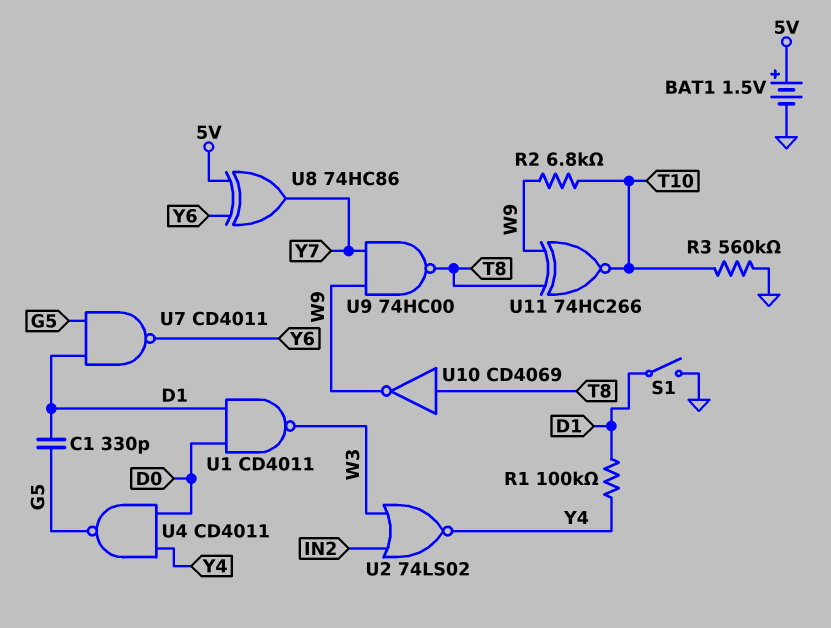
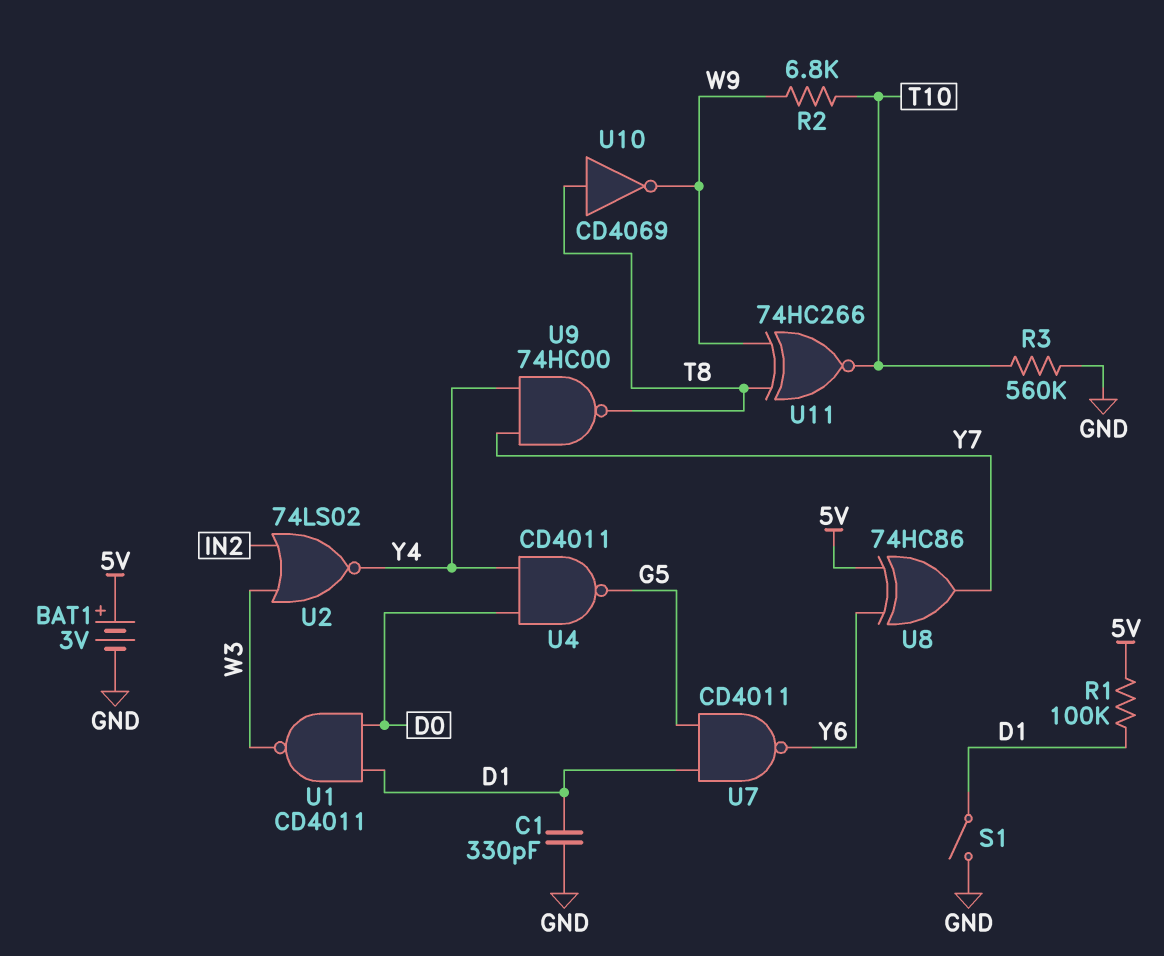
BAT1: 1.5V (plus 5V, minus GND) -> 3V (plus 5V, minus GND)
C1: 330pF (D1, G5) -> 330pF (D1, GND)
R1: 100k (D1, Y4) -> 100k (5V, D1)
U9: NAND 74HC00 (in W9, in Y7, out T8) -> NAND 74HC00 (in Y4, in Y7, out T8)

